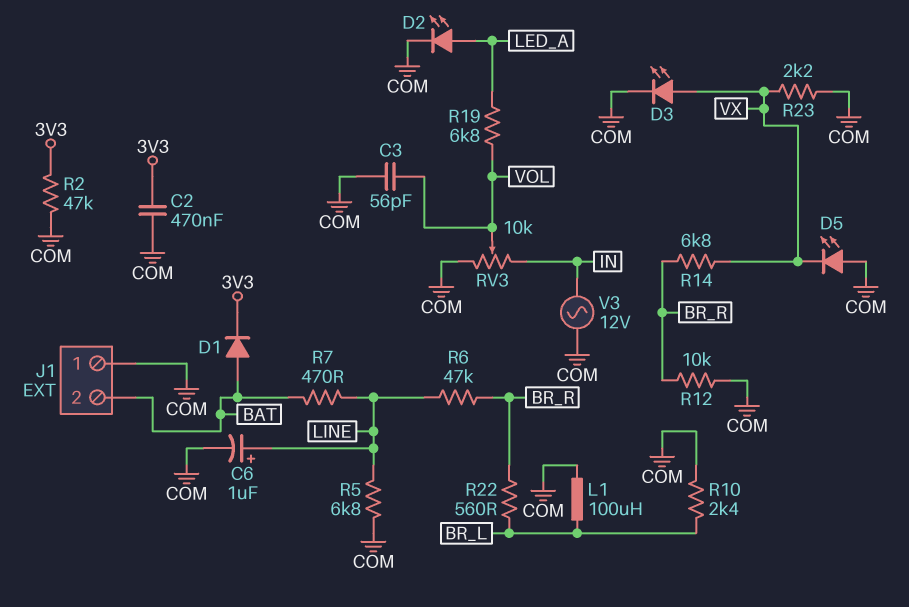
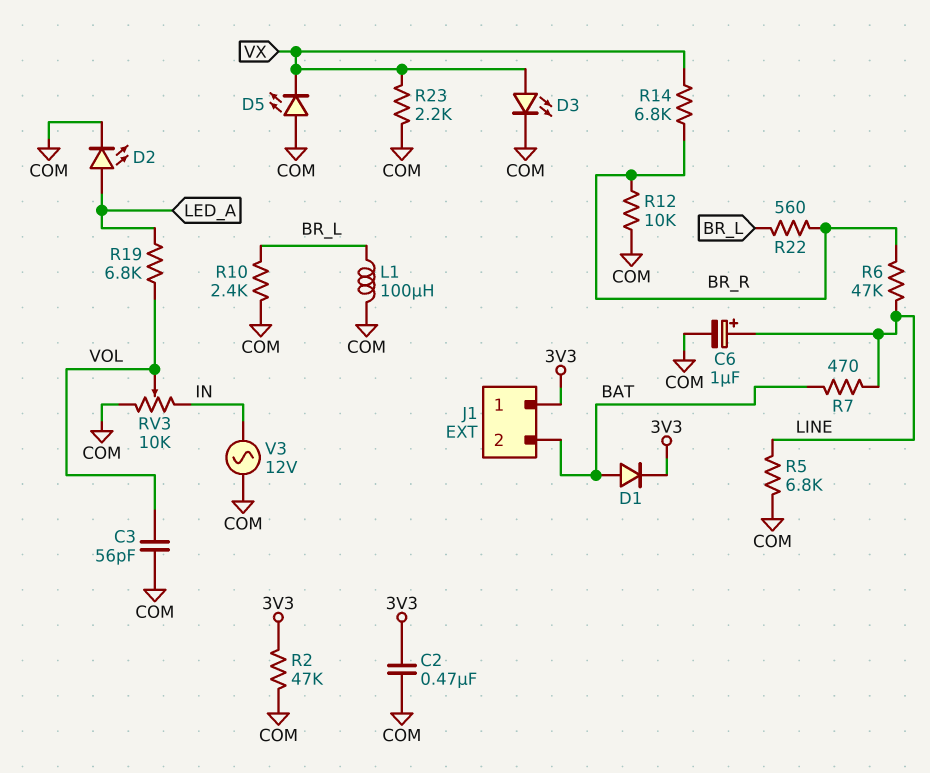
J1 pin 1: COM -> 3V3

